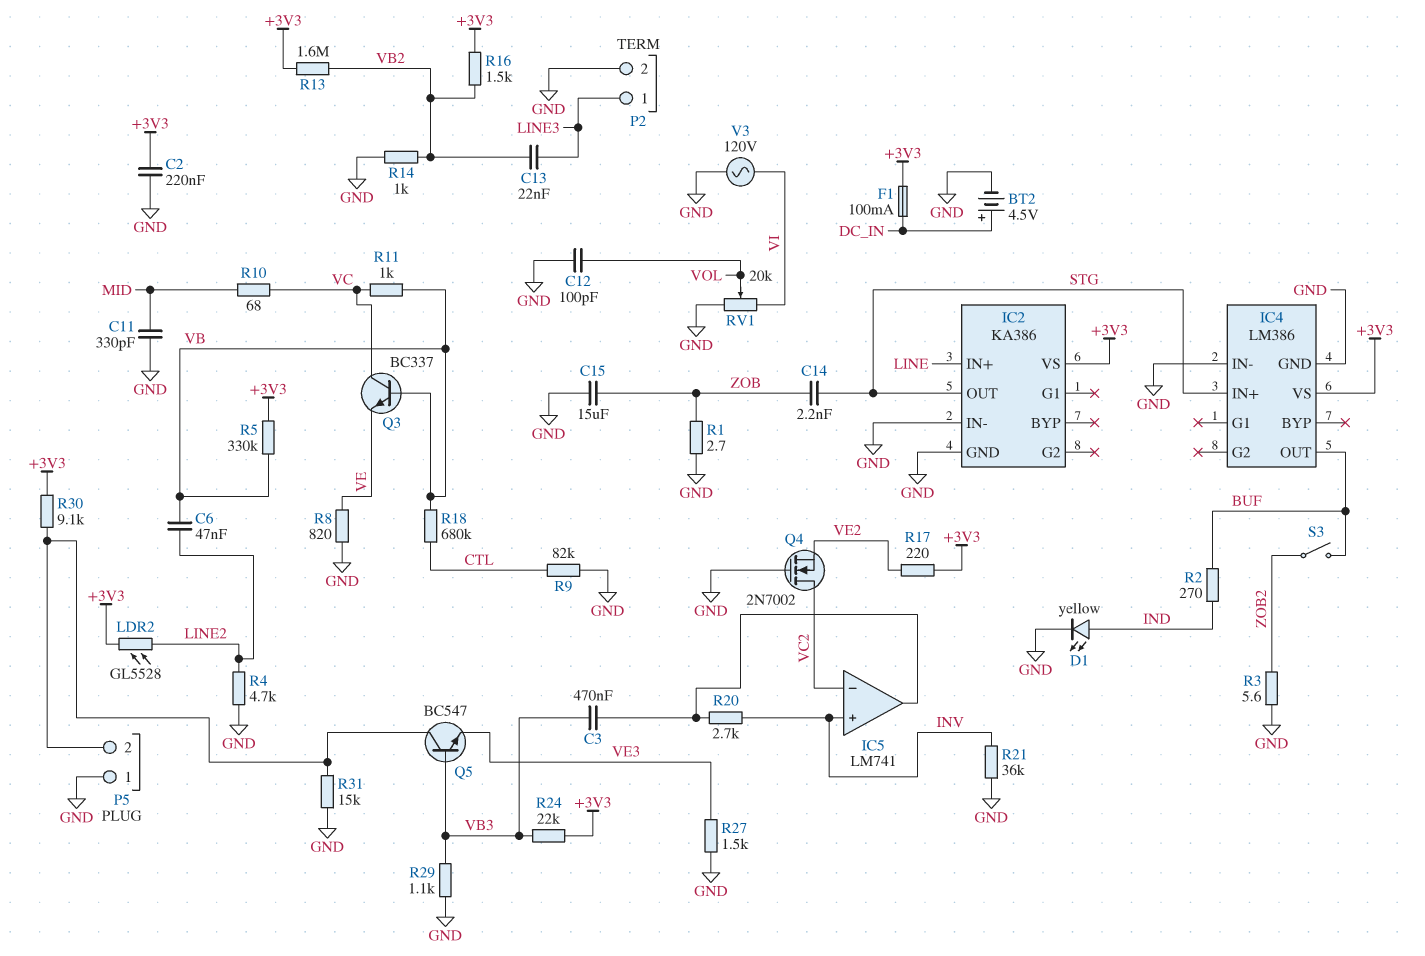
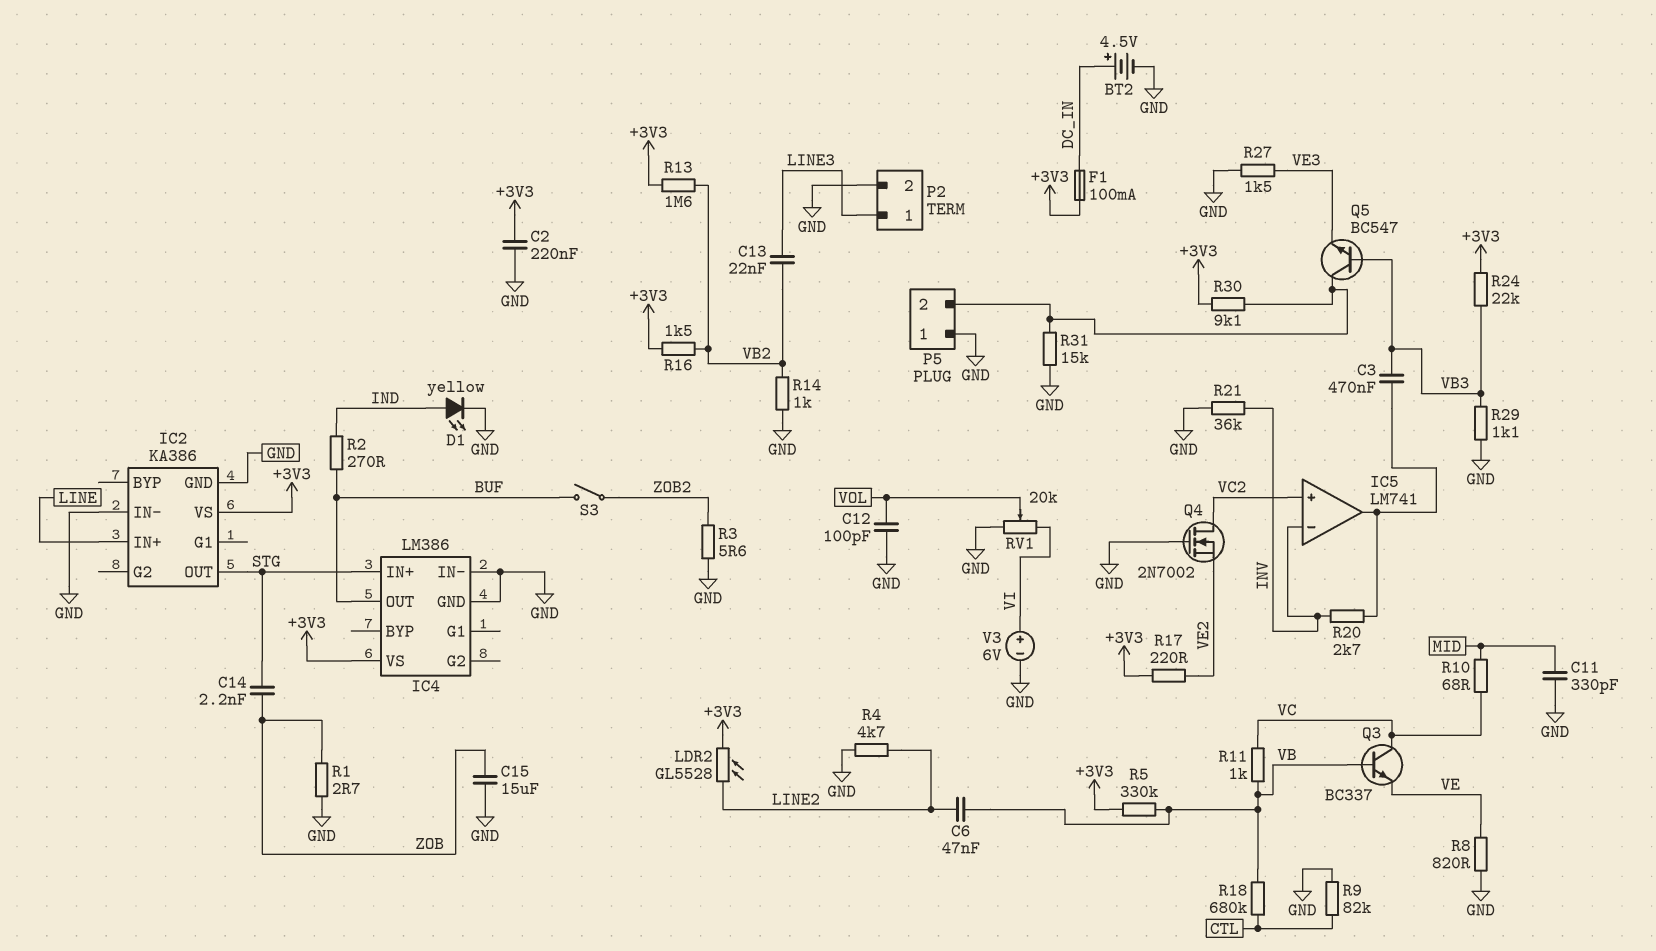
IC5 pin in+: INV -> VC2
IC5 pin in-: VC2 -> INV
V3: AC 120V (GND, VI) -> 6V (plus VI, minus GND)

